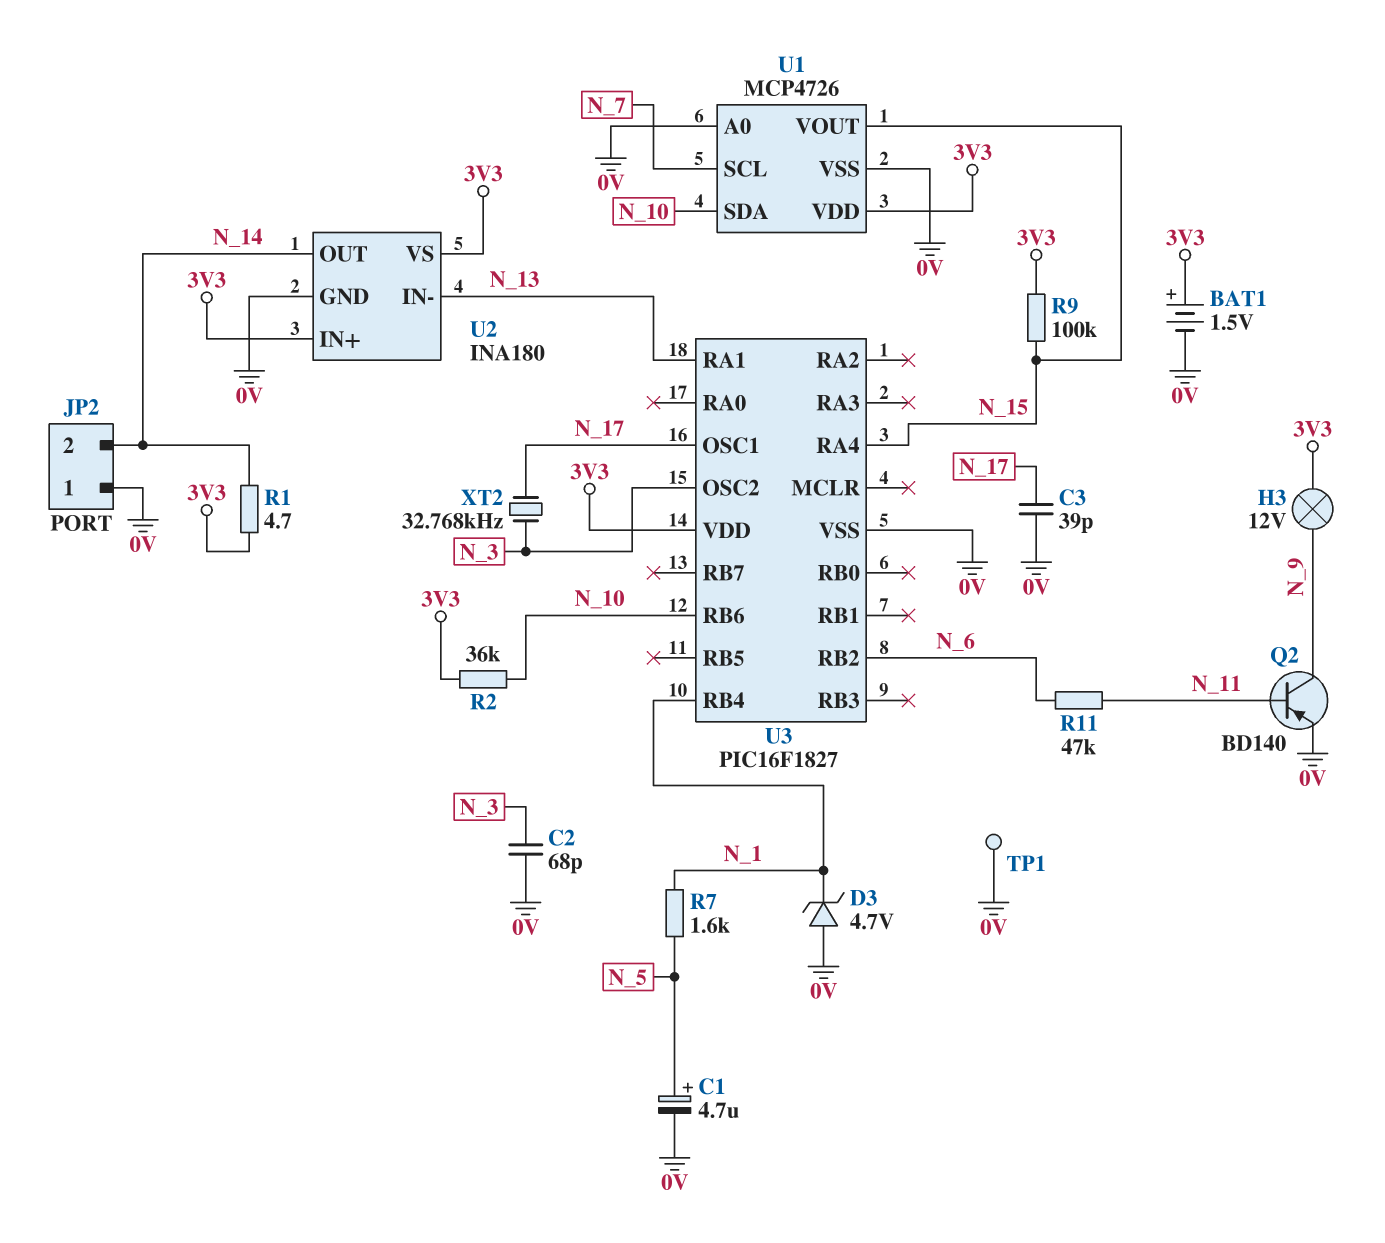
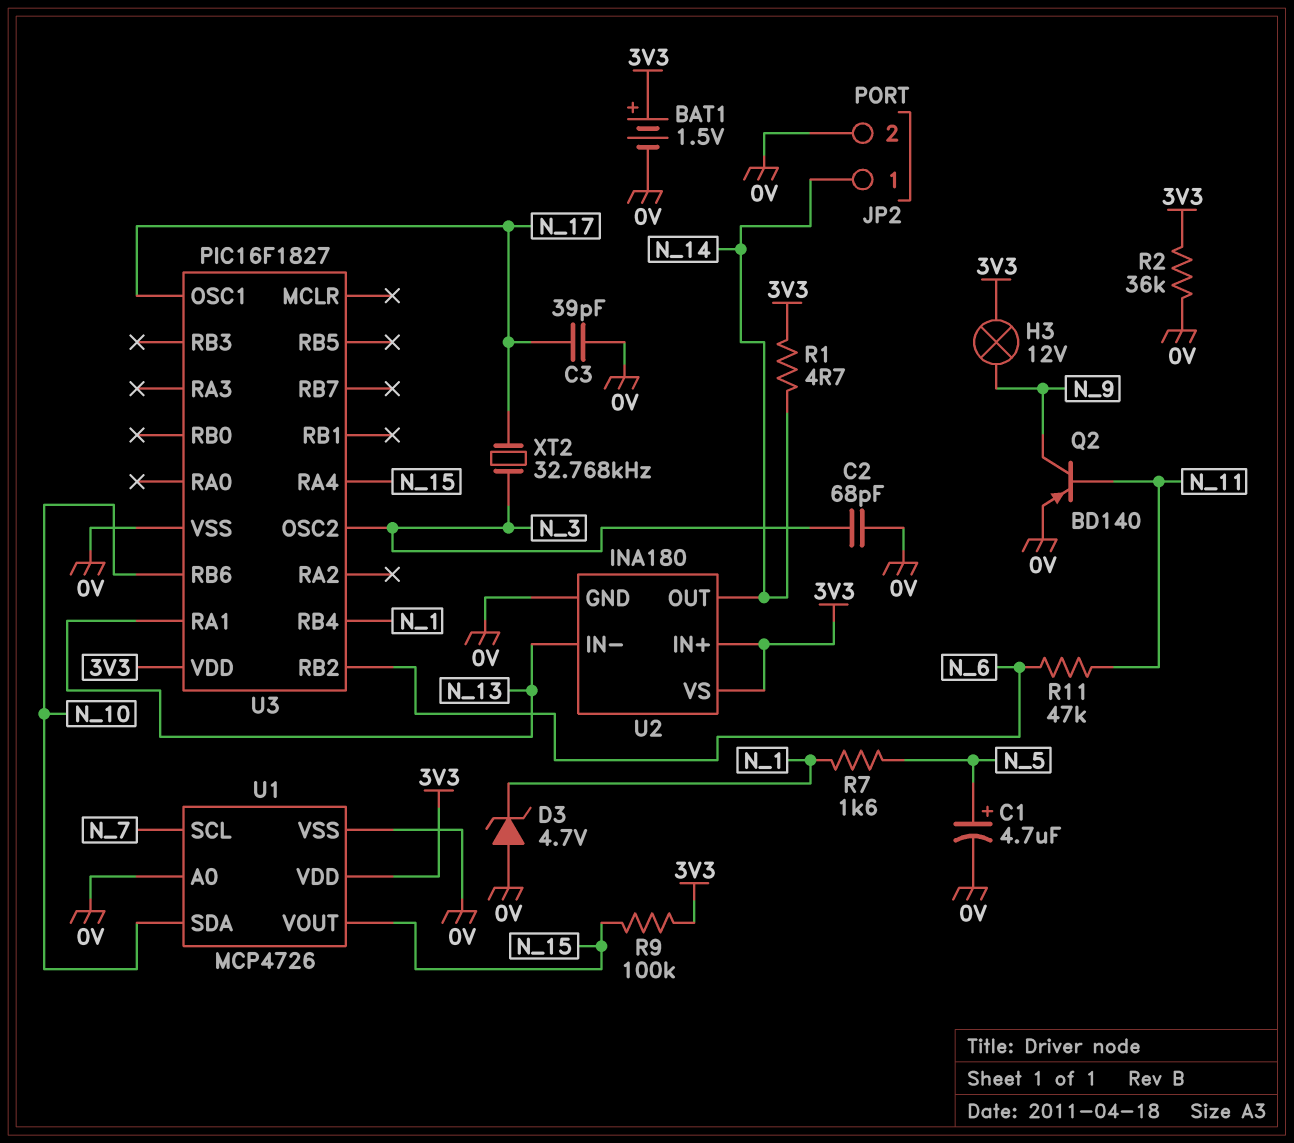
JP2 pin 1: 0V -> N_14
JP2 pin 2: N_14 -> 0V
R2: 36k (3V3, N_10) -> 36k (0V, 3V3)
TP1: test point (0V) -> none

